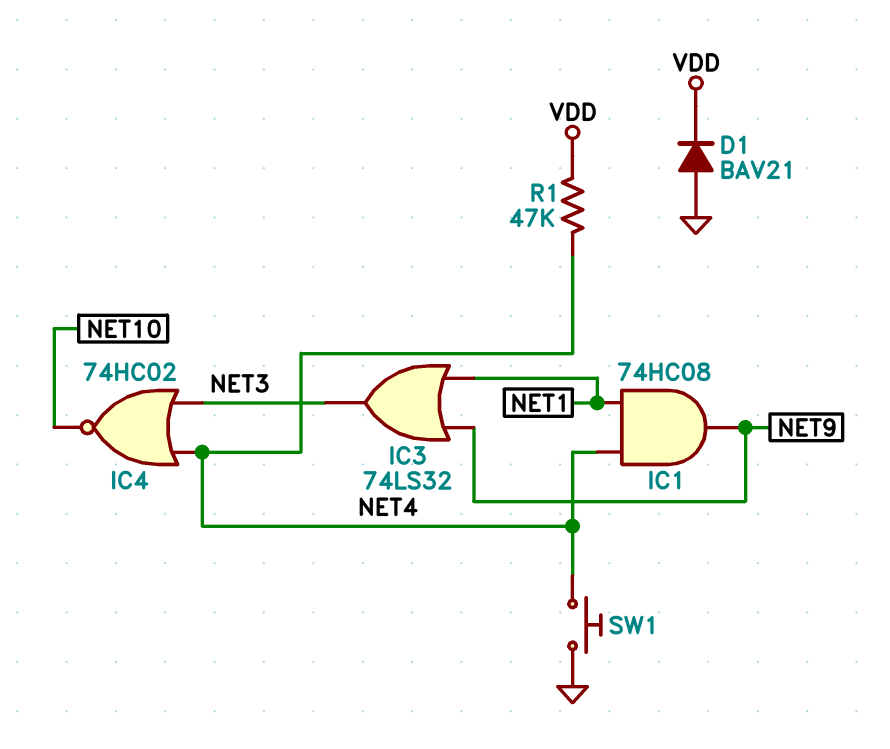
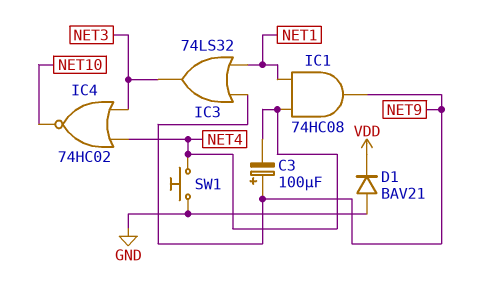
C3: none -> 100uF (plus NET9, minus NET4)
R1: 47k (NET4, VDD) -> none

